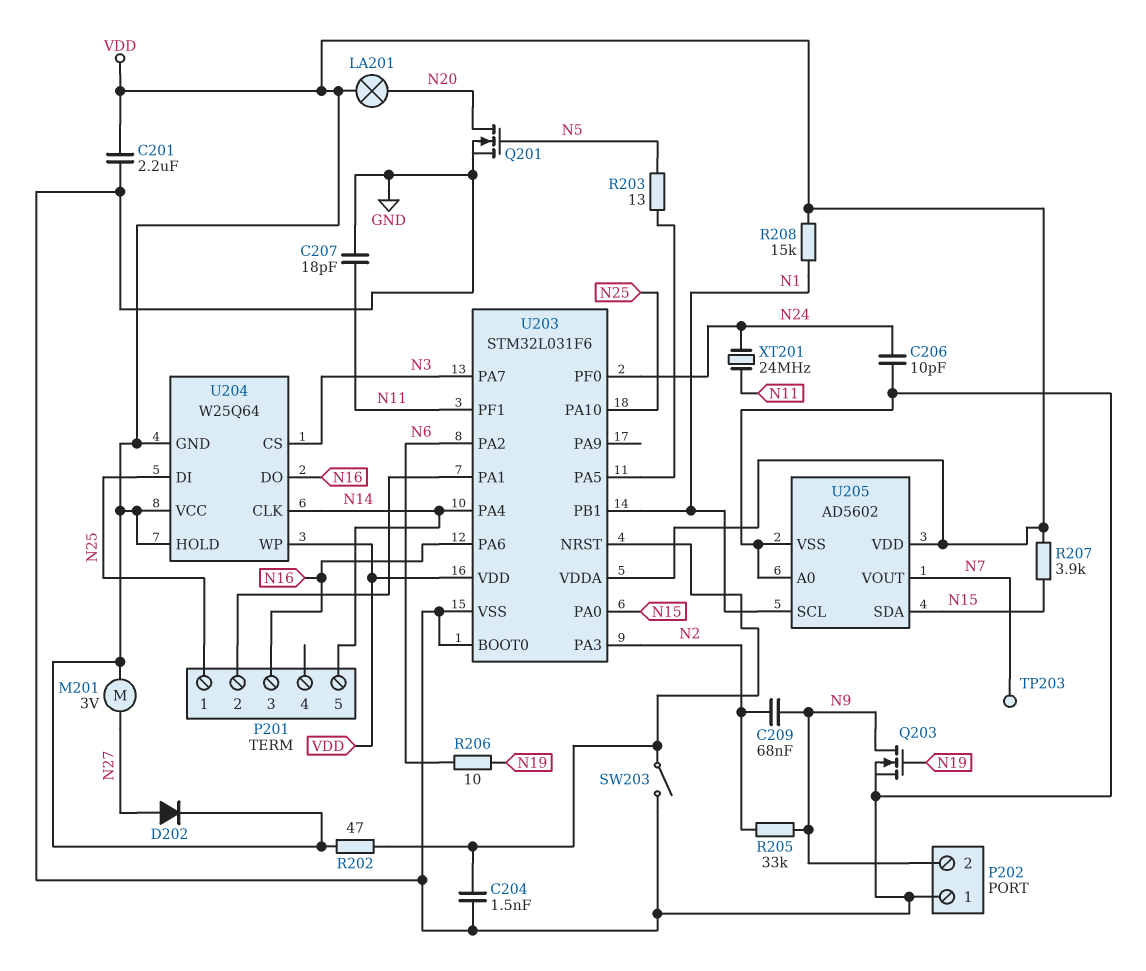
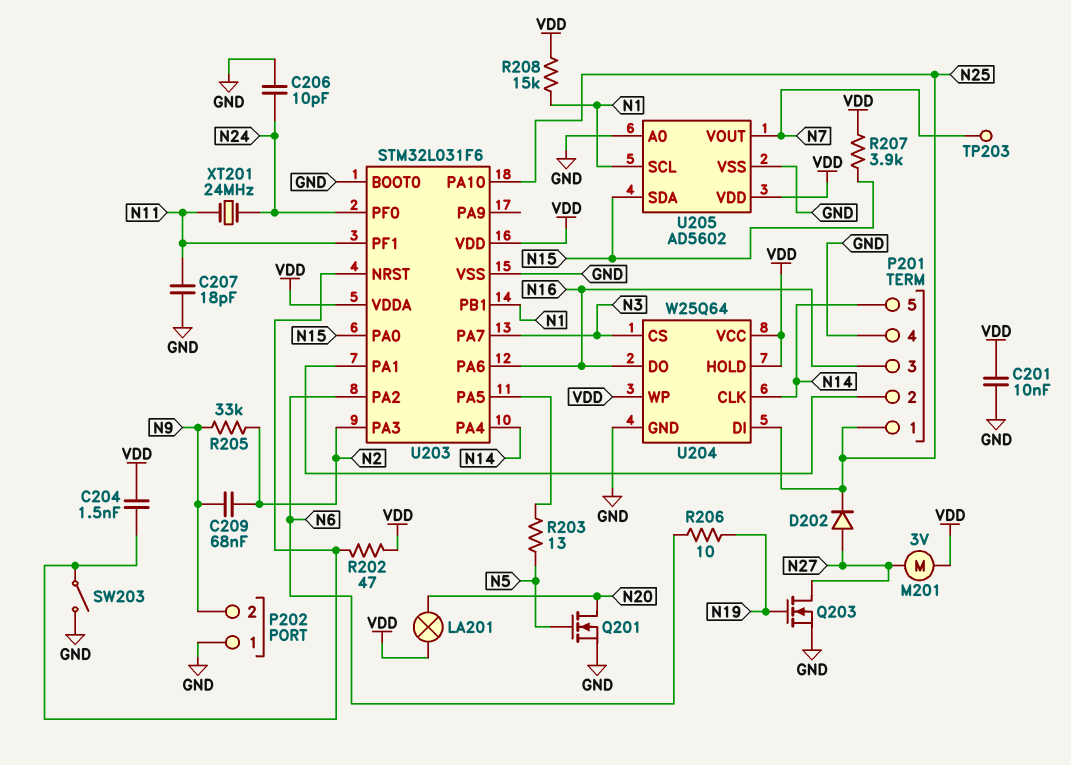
C201: 2.2uF (GND, VDD) -> 10nF (GND, VDD)
C204: 1.5nF (GND, U203/NRST) -> 1.5nF (U203/NRST, VDD)
D202: diode (A N27, K VDD) -> diode (A N27, K N25)
P201 pin 4: none -> GND
Q203: NMOS (G N19, D N9, S GND) -> NMOS (G N19, D N27, S GND)
U204 pin GND: VDD -> GND

